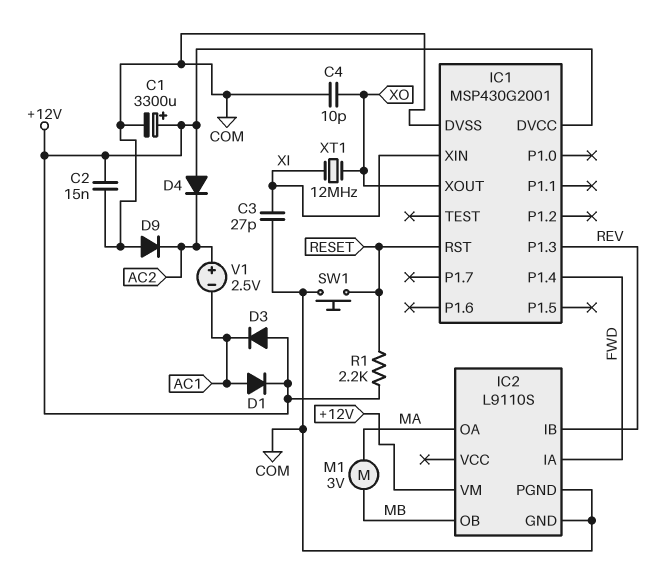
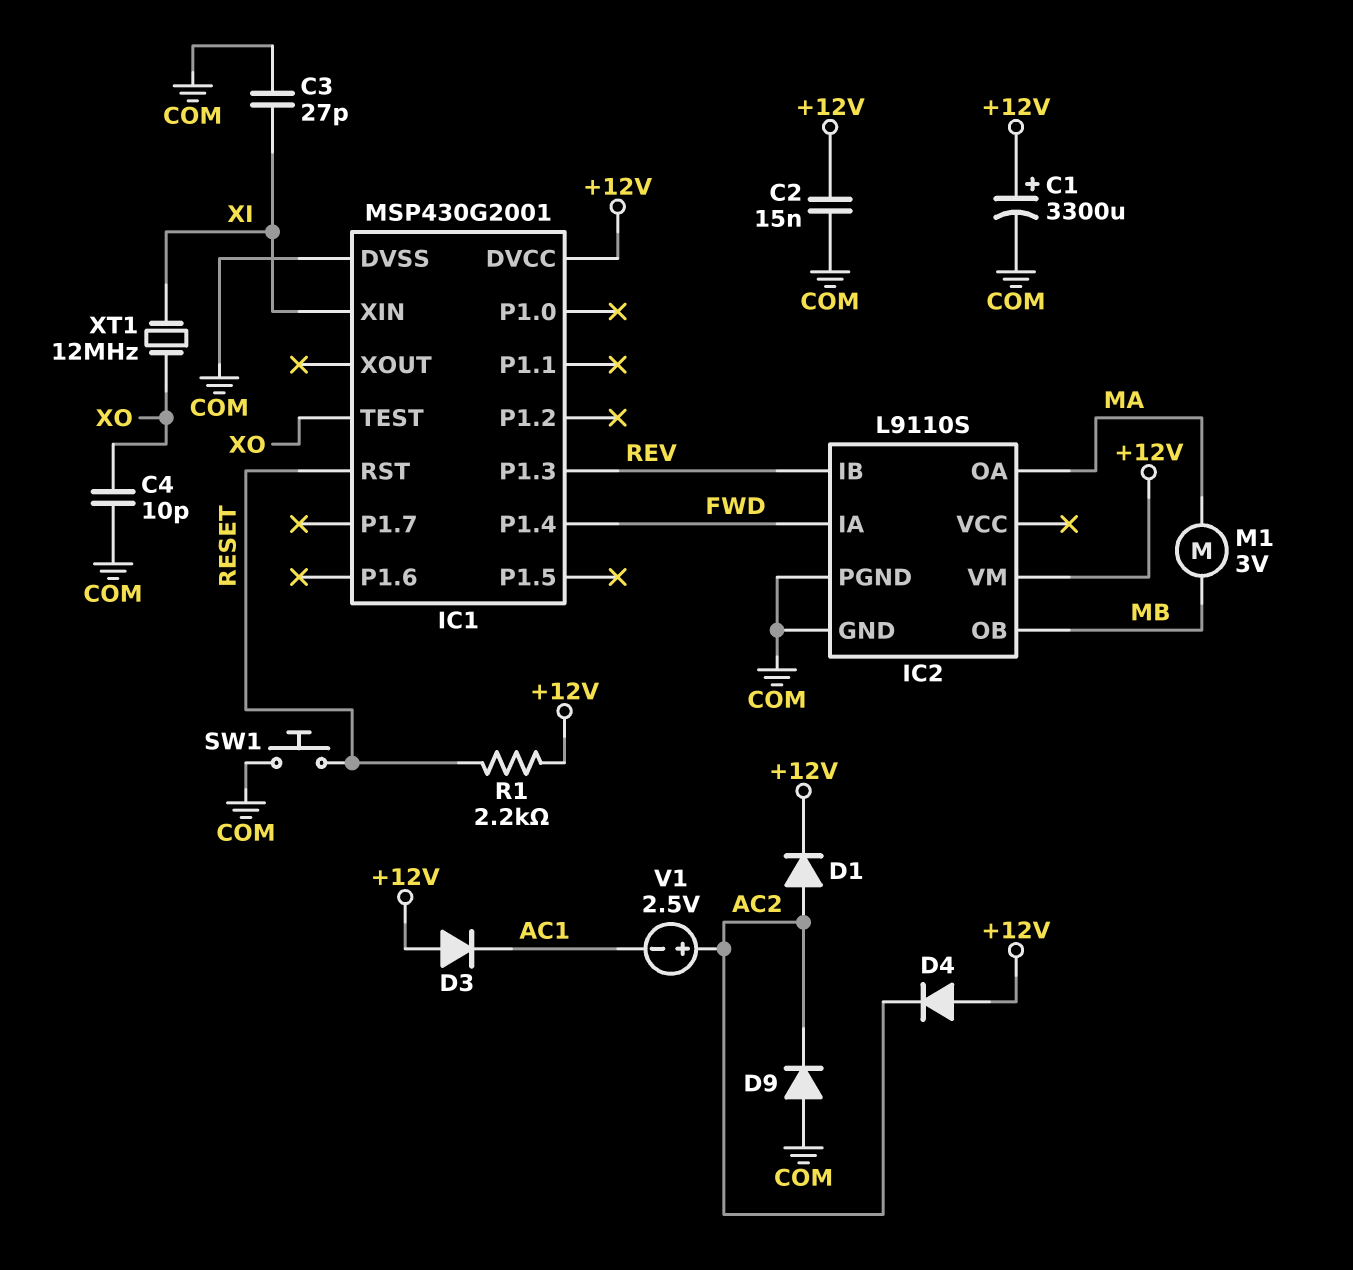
D1: diode (A AC1, K +12V) -> diode (A AC2, K +12V)
IC1 pin TEST: none -> XO
IC1 pin XOUT: XO -> none

